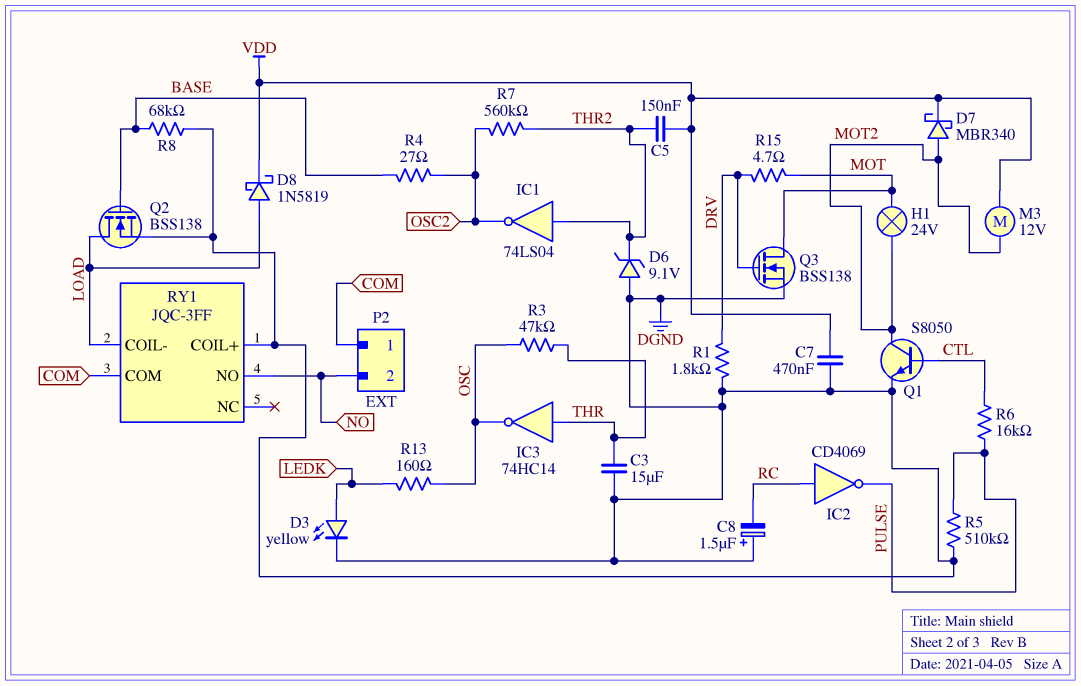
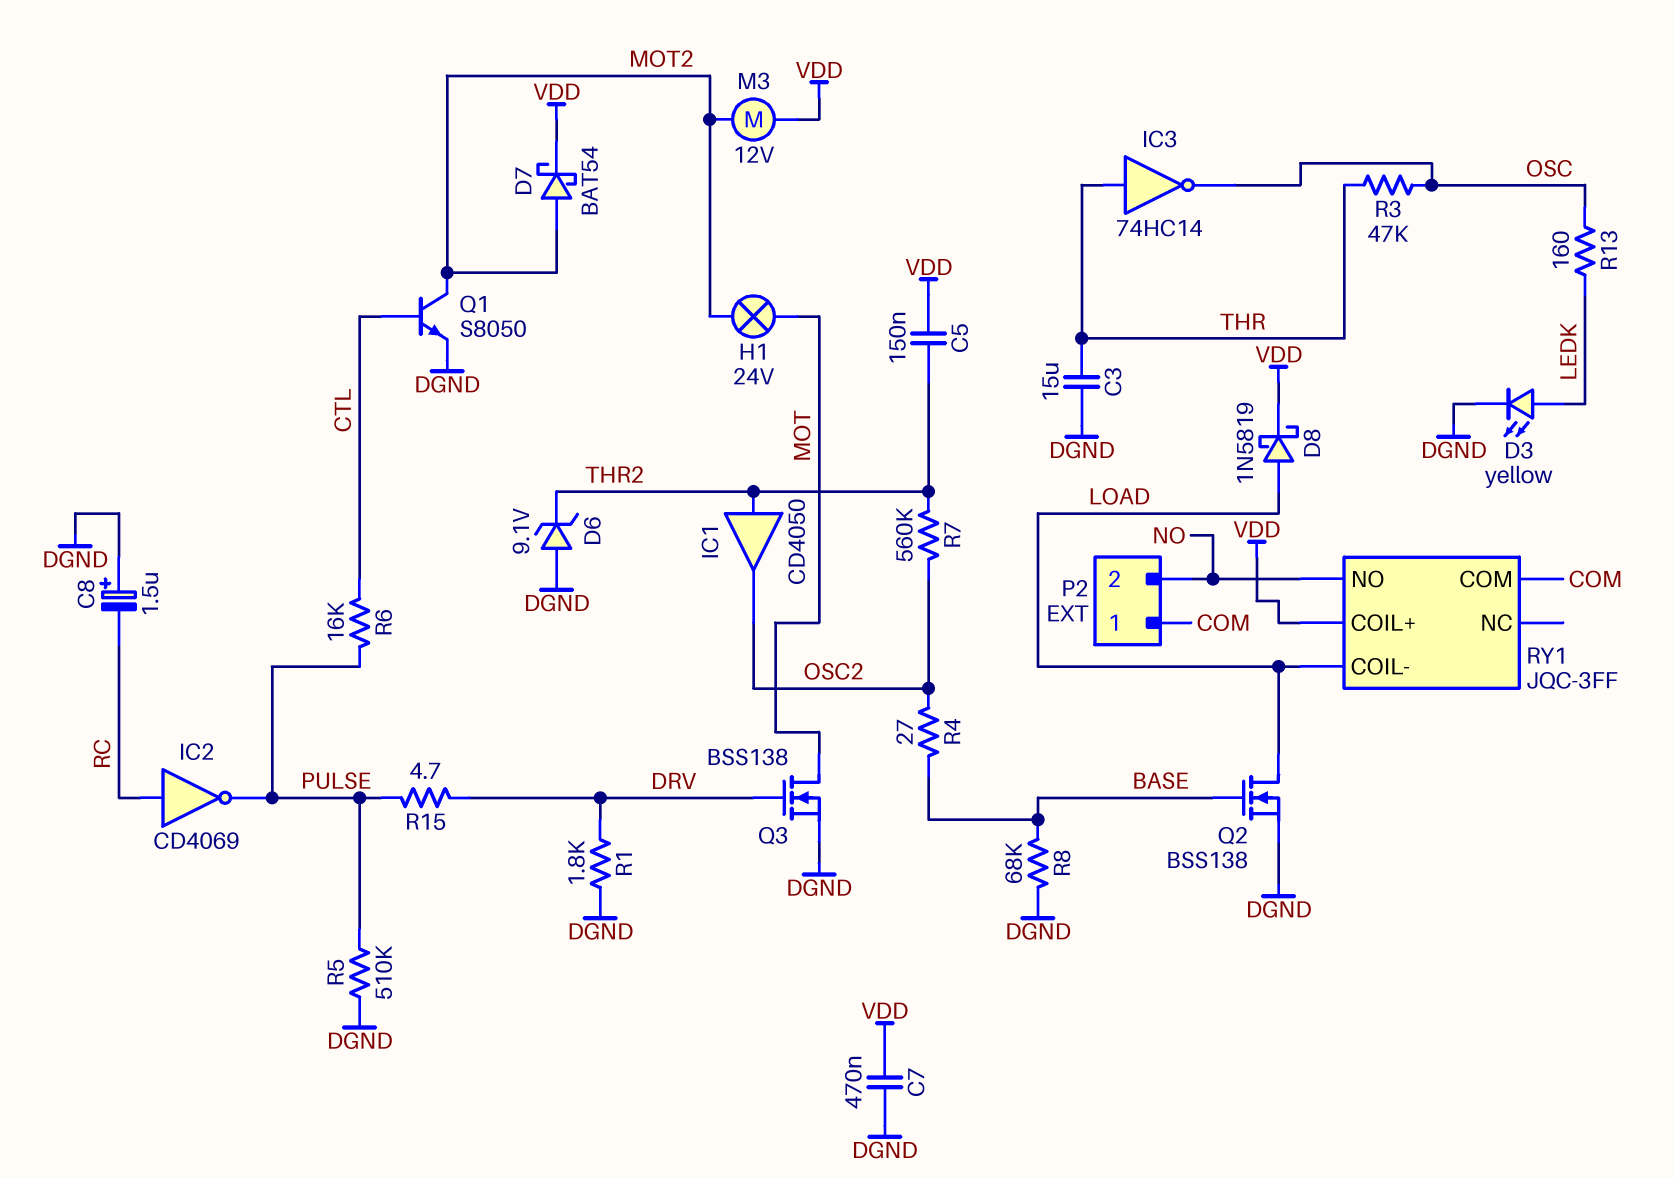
D7: schottky MBR340 (A MOT2, K VDD) -> schottky BAT54 (A MOT2, K VDD)
IC1: NOT 74LS04 (in THR2, out OSC2) -> buffer CD4050 (in THR2, out OSC2)
R15: 4.7 (DRV, MOT) -> 4.7 (DRV, PULSE)
RY1 pin COIL+: DGND -> VDD

